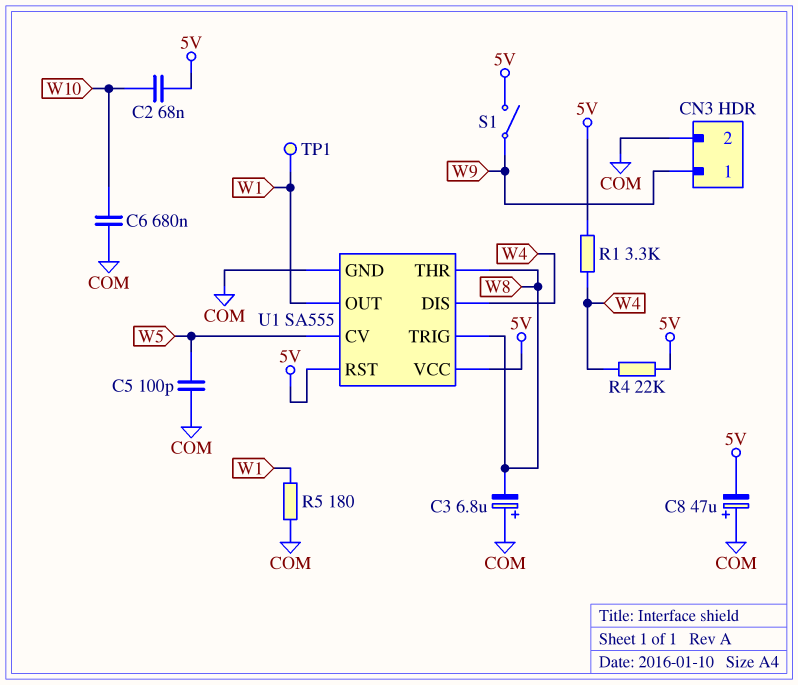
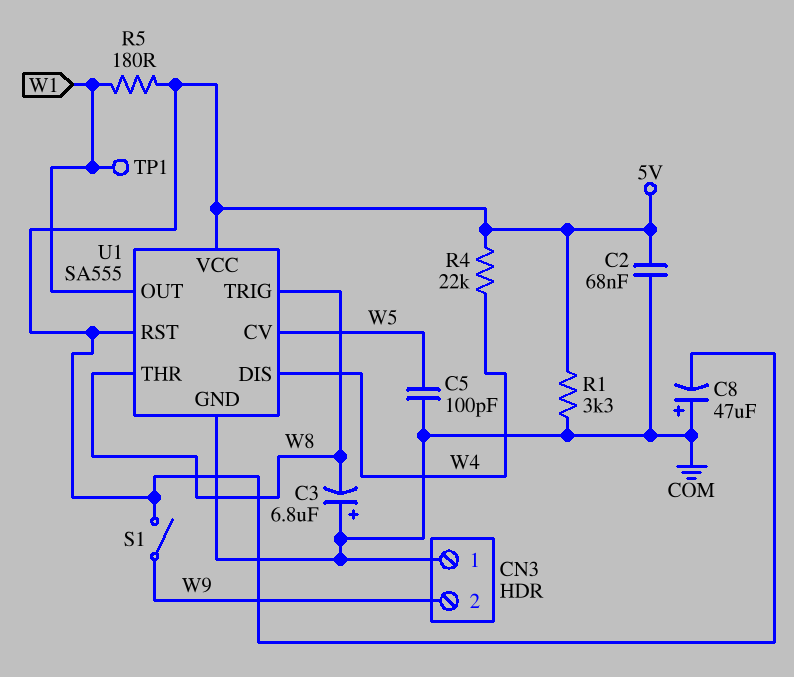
C2: 68nF (5V, W10) -> 68nF (5V, COM)
C6: 680nF (COM, W10) -> none
CN3 pin 1: W9 -> COM
CN3 pin 2: COM -> W9
R1: 3.3k (5V, W4) -> 3.3k (5V, COM)
R5: 180 (COM, W1) -> 180 (5V, W1)

